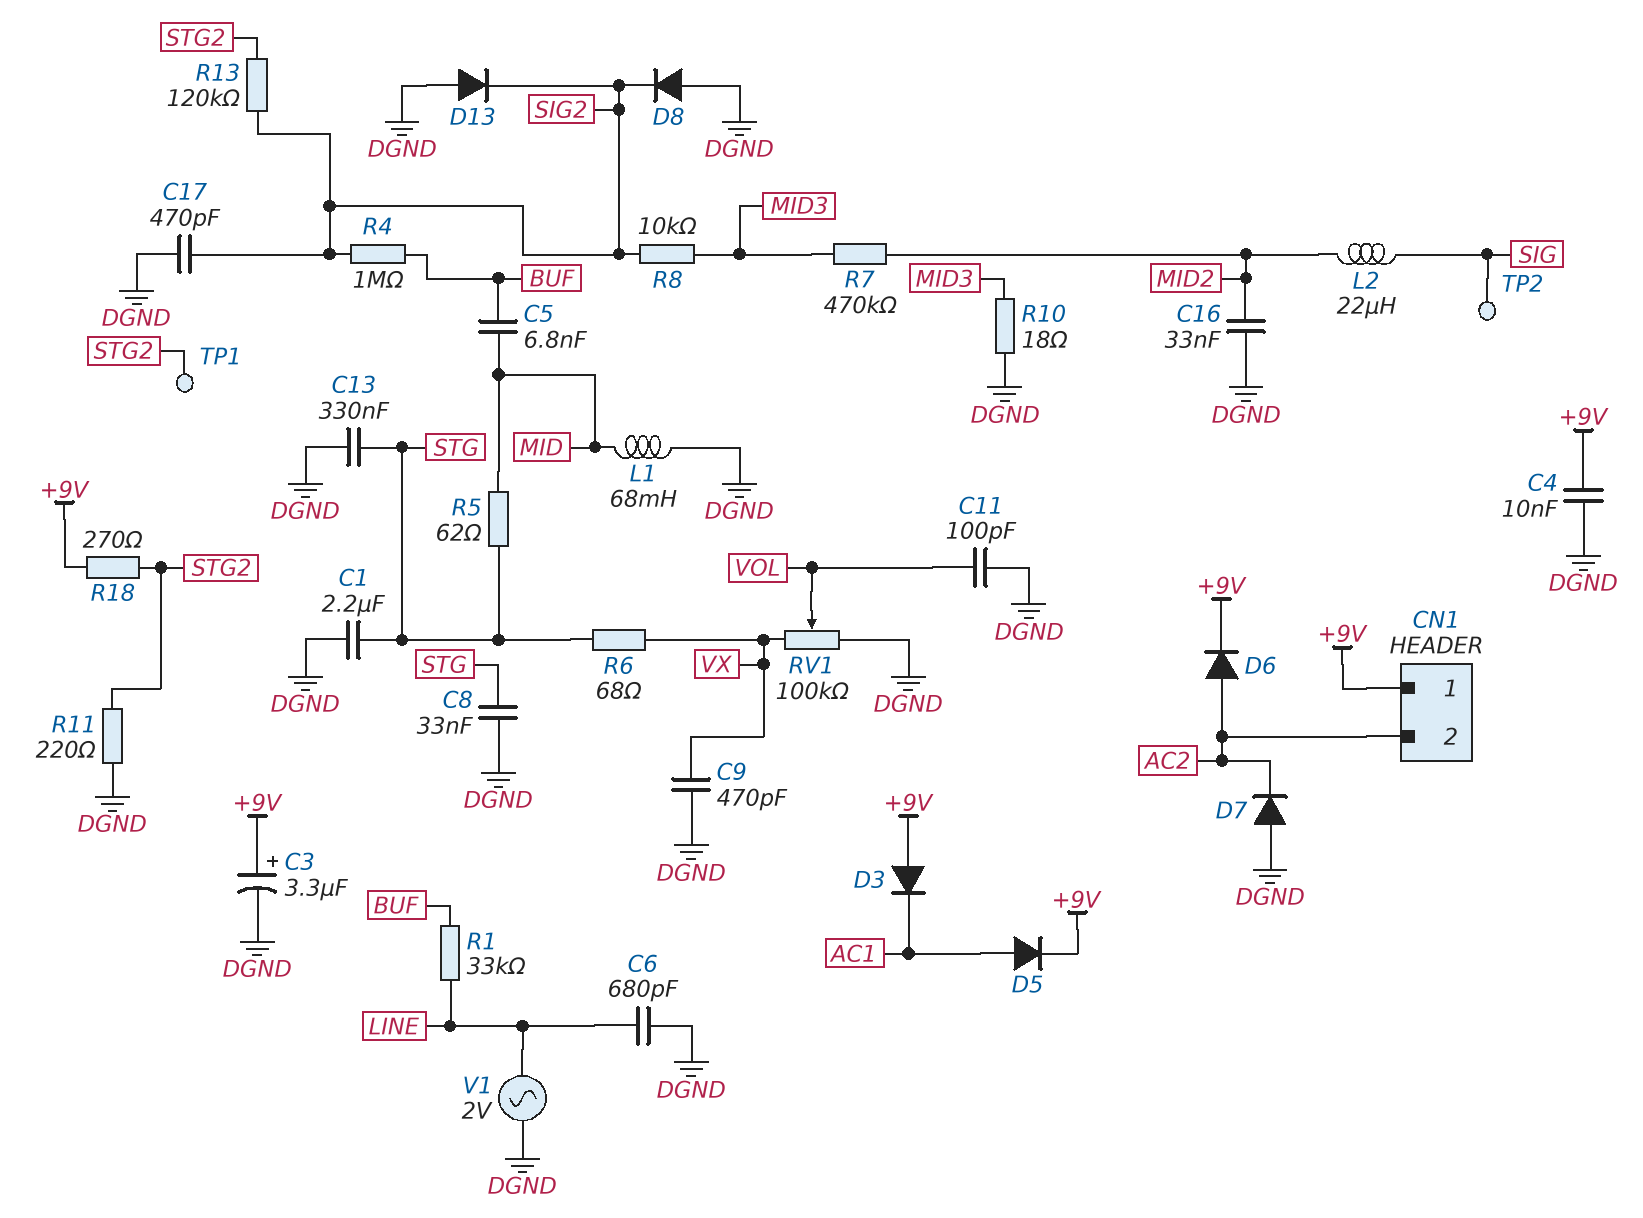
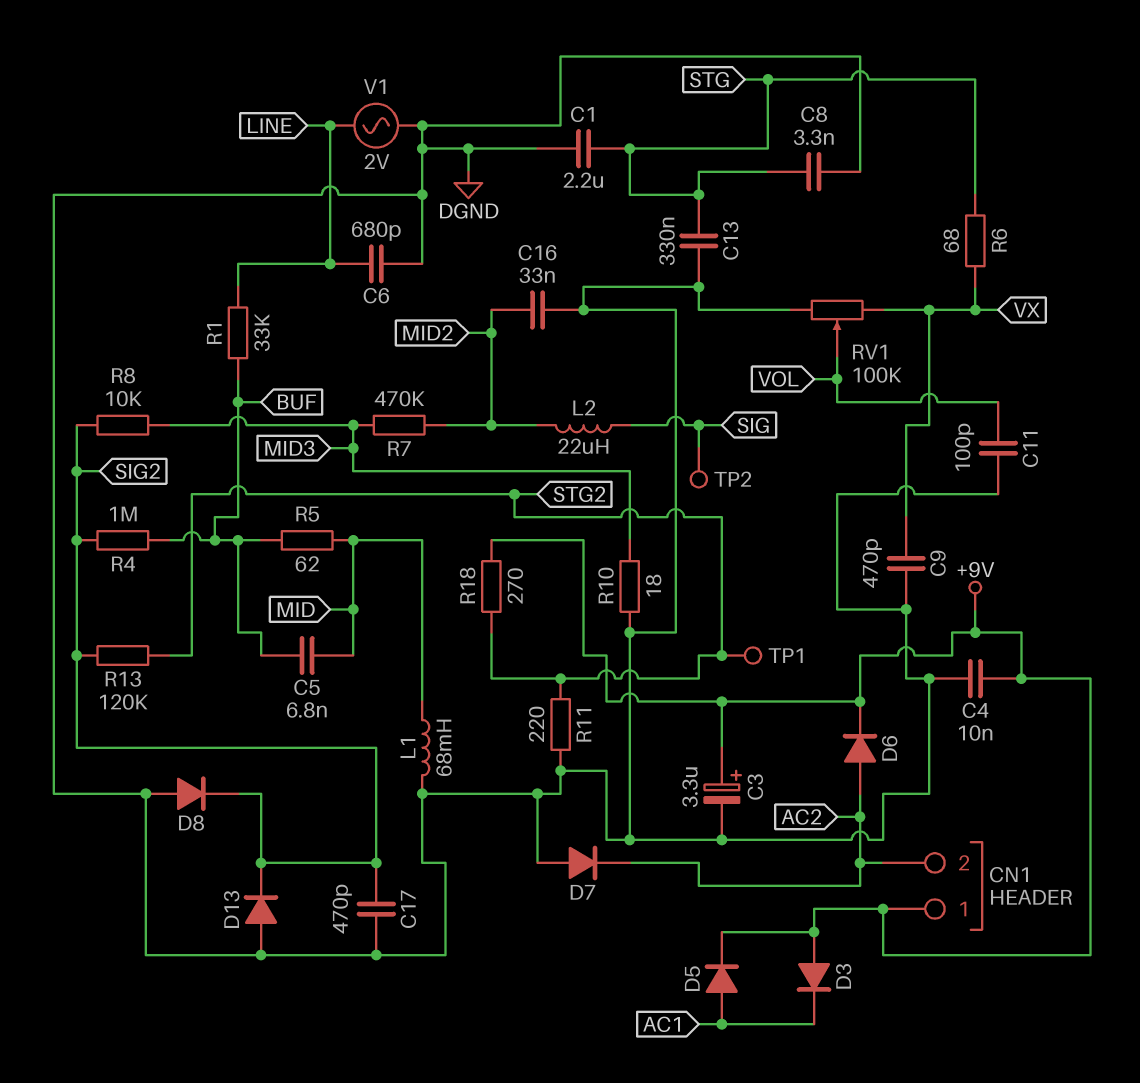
C8: 33nF (DGND, STG) -> 3.3nF (DGND, STG)
R5: 62 (MID, STG) -> 62 (BUF, MID)

